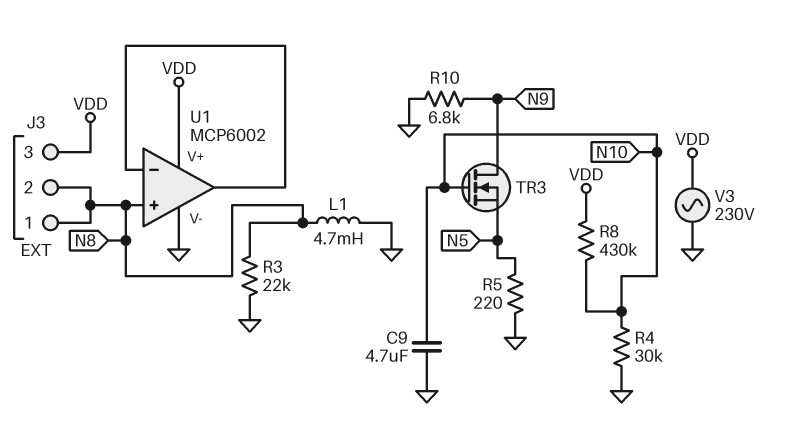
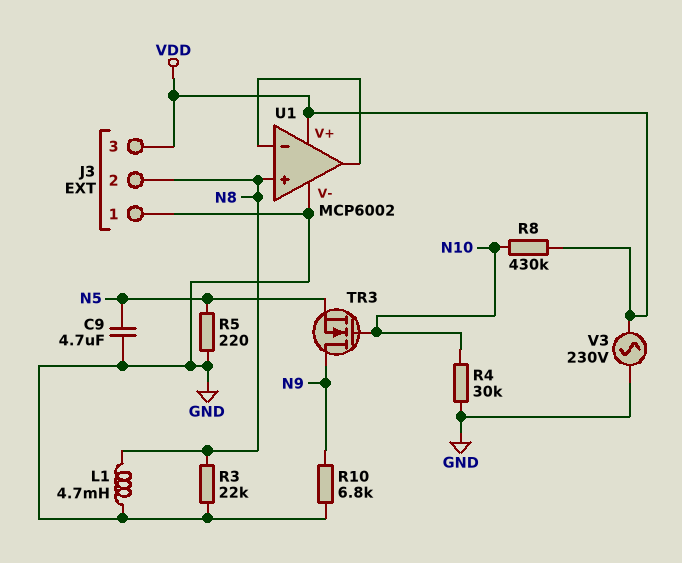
C9: 4.7uF (GND, N10) -> 4.7uF (GND, N5)
J3 pin 1: N8 -> GND

